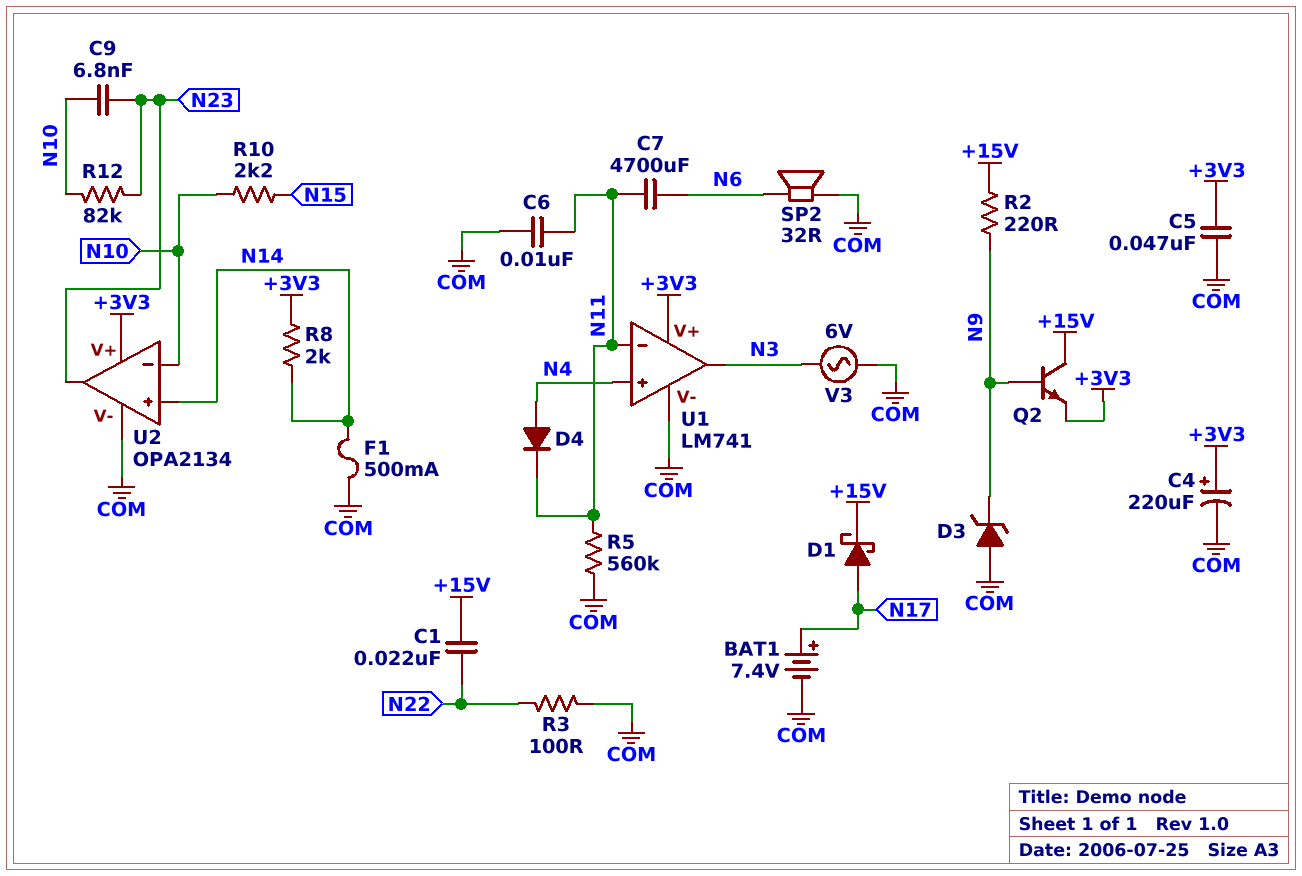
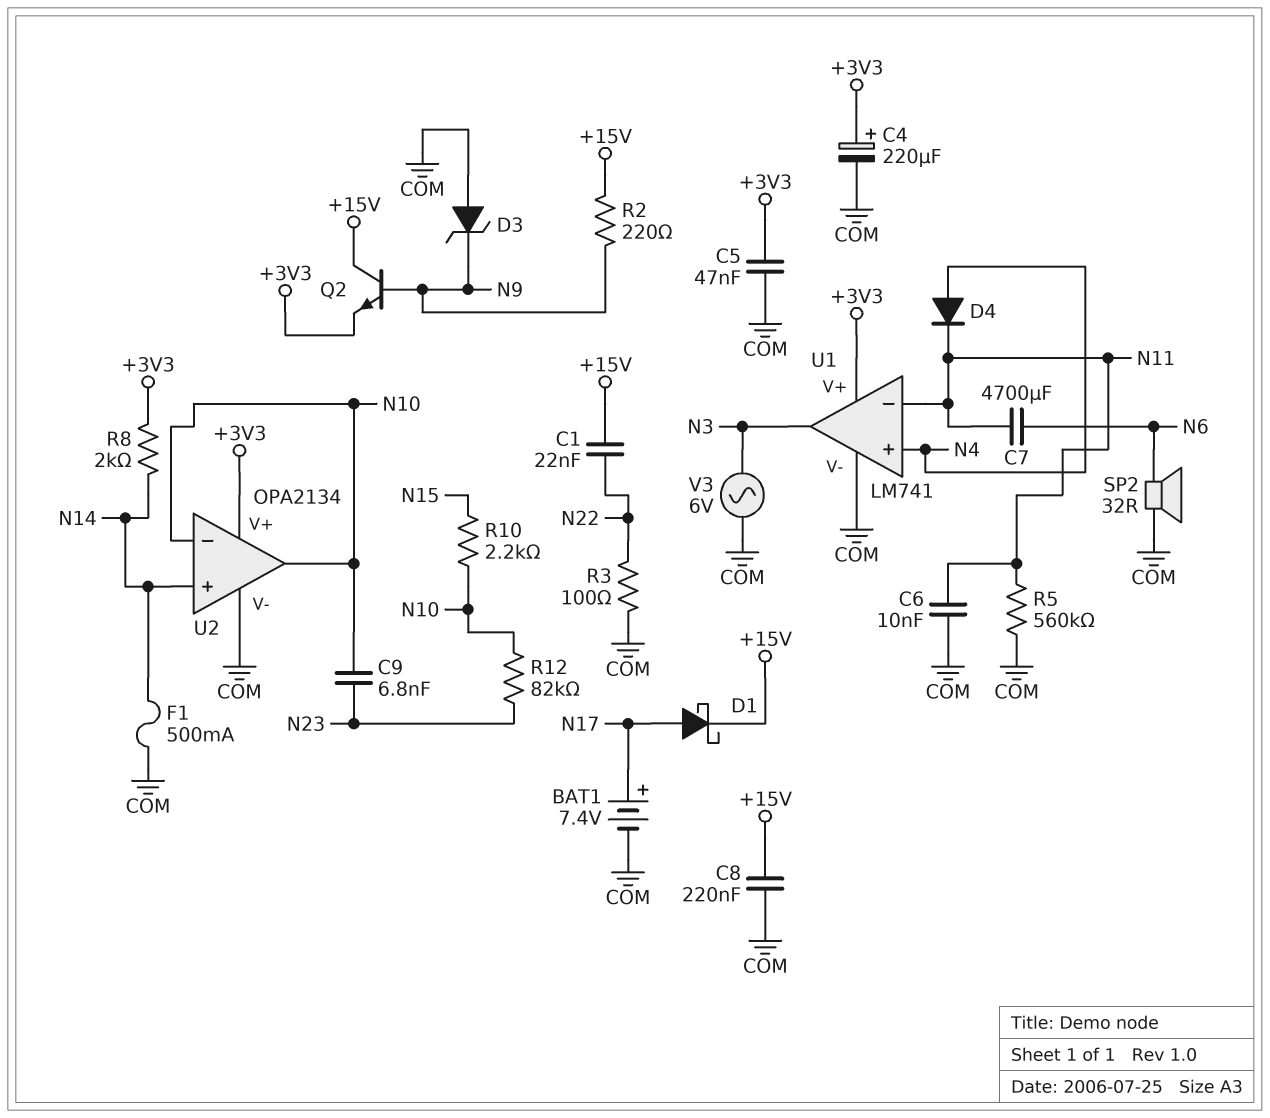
C8: none -> 220nF (+15V, COM)
U2 pin out: N23 -> N10

